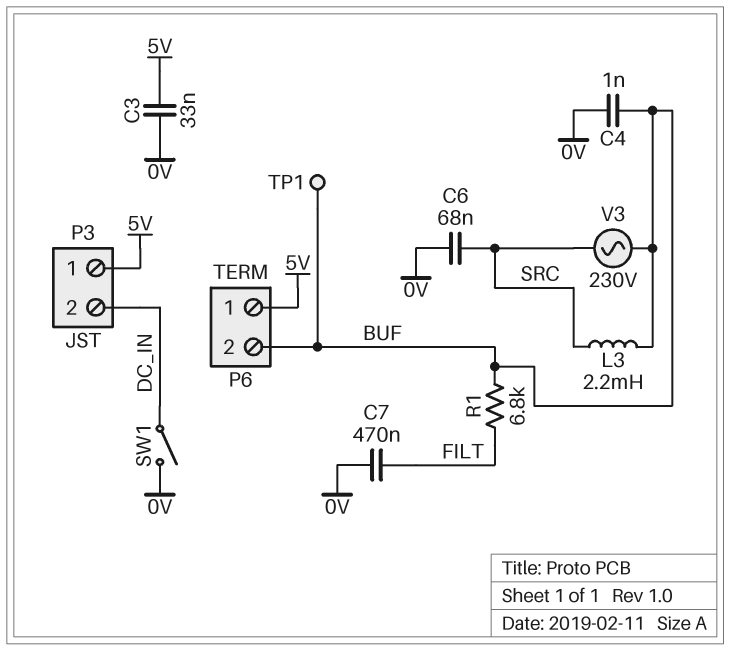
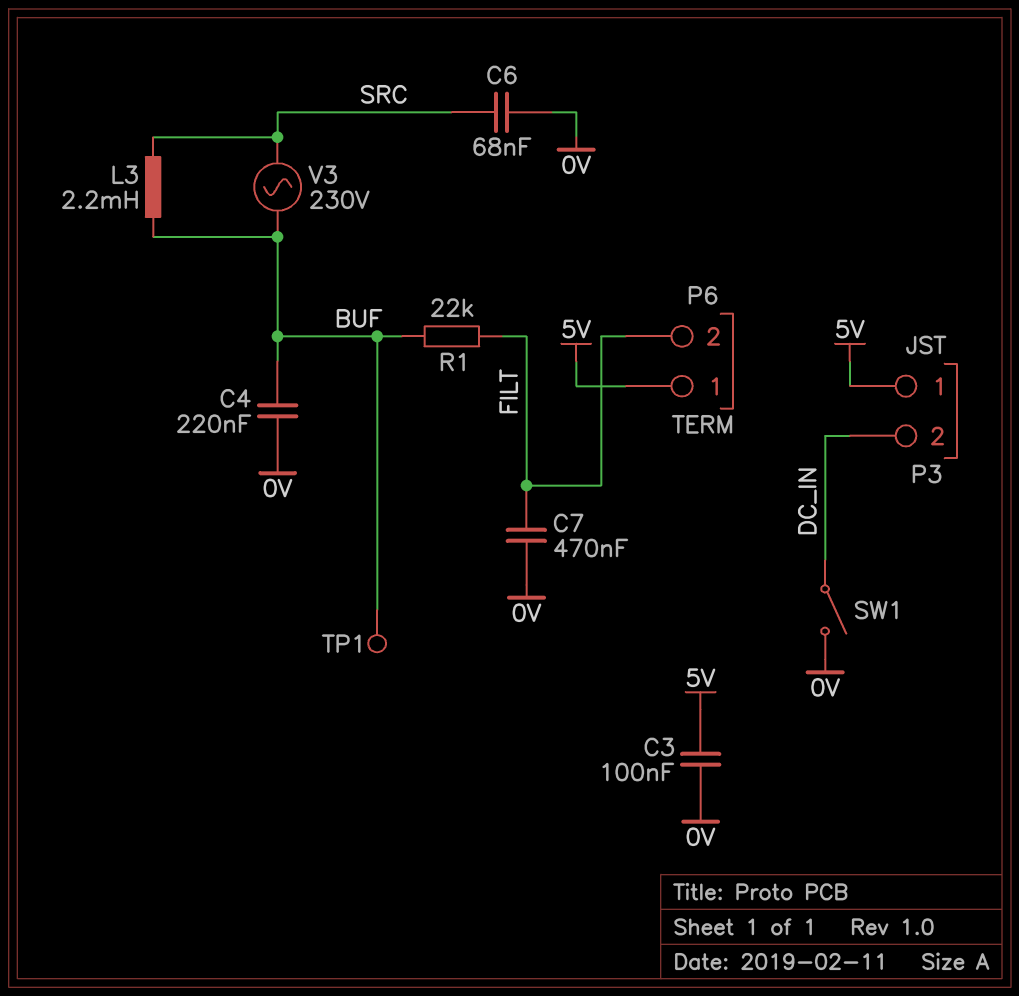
C3: 33nF (0V, 5V) -> 100nF (0V, 5V)
C4: 1nF (0V, BUF) -> 220nF (0V, BUF)
P6 pin 2: BUF -> FILT
R1: 6.8k (BUF, FILT) -> 22k (BUF, FILT)

